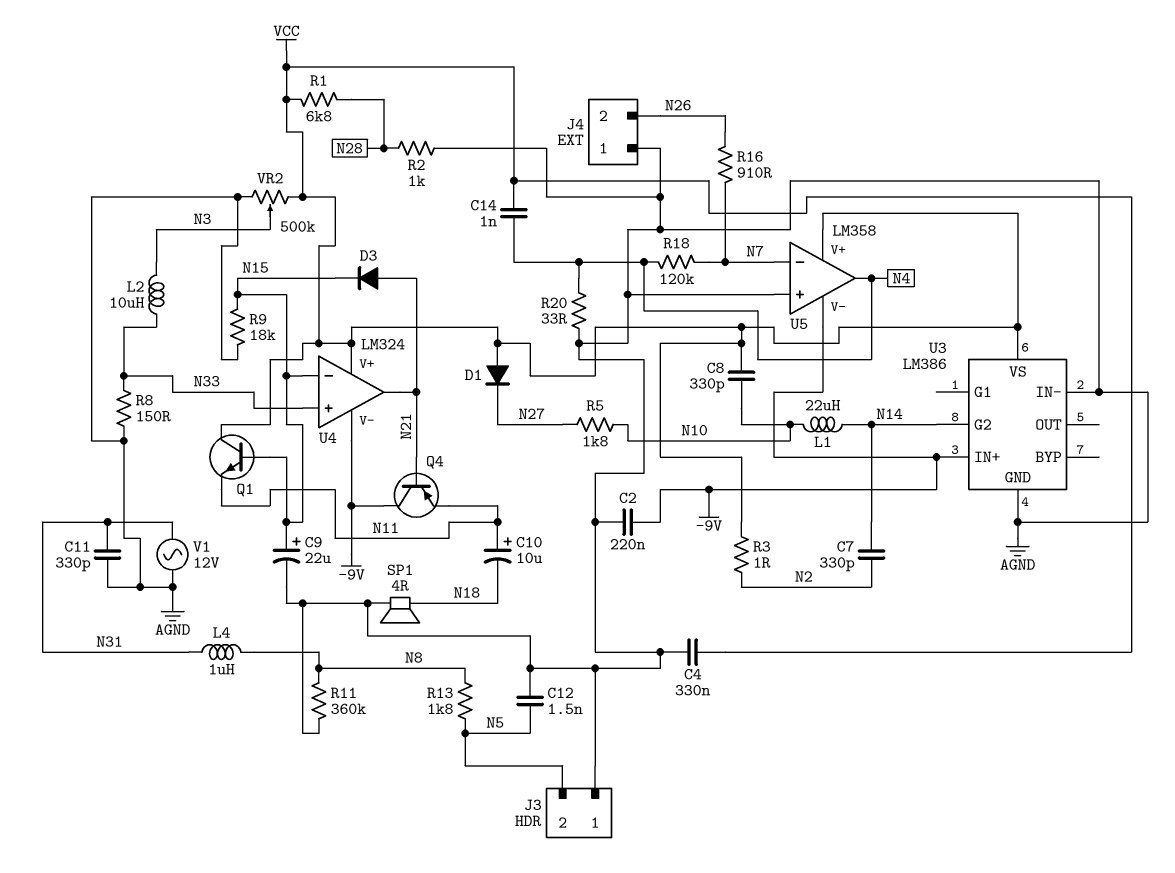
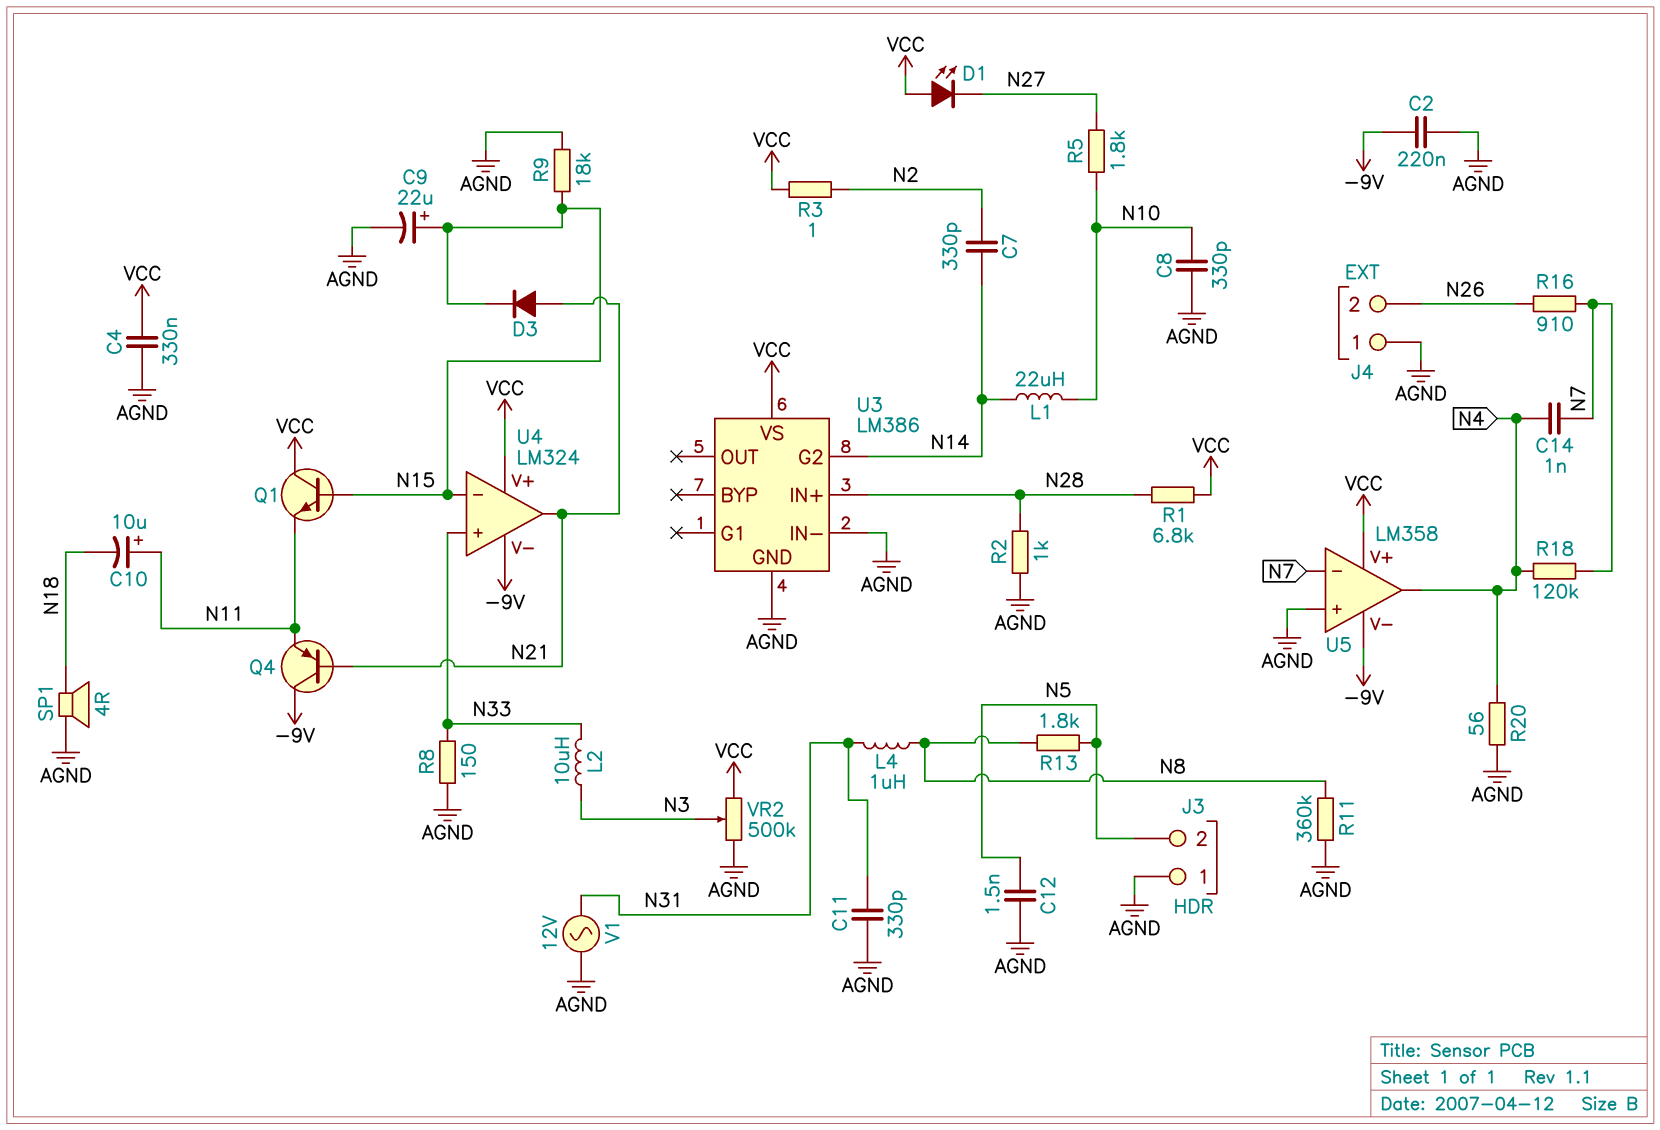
C8: 330pF (N10, VCC) -> 330pF (AGND, N10)
C14: 1nF (N4, VCC) -> 1nF (N4, N7)
D1: diode (A VCC, K N27) -> LED (A VCC, K N27)
R20: 33 (AGND, N4) -> 56 (AGND, N4)
U3 pin IN+: -9V -> N28

